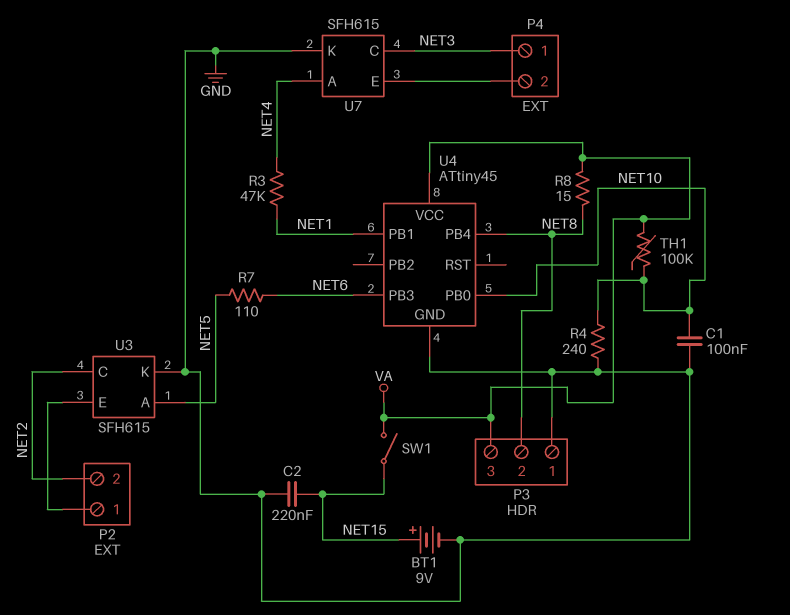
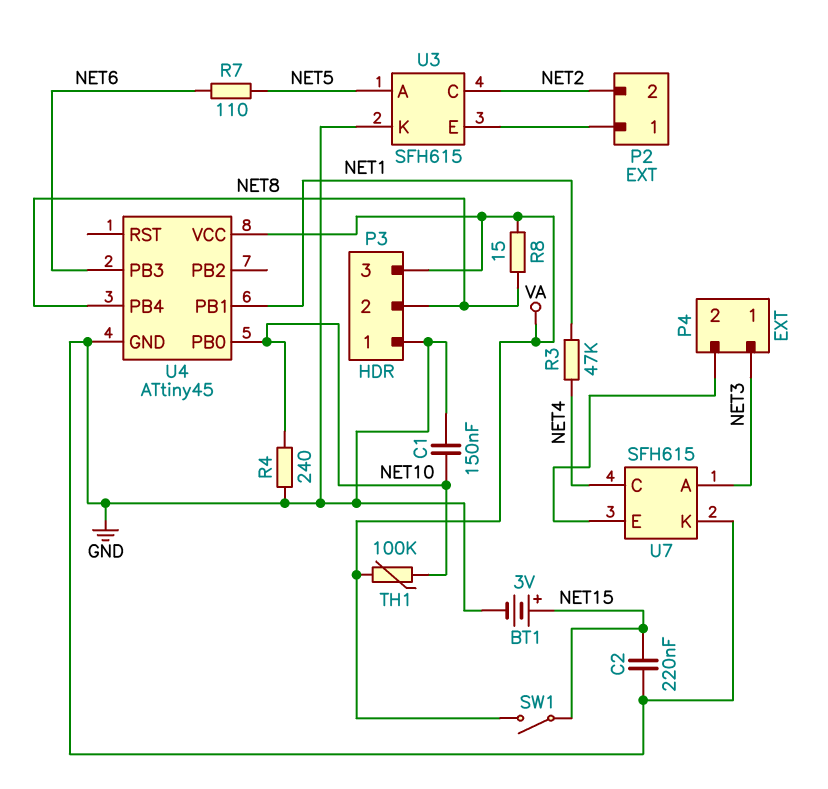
BT1: 9V (plus NET15, minus GND) -> 3V (plus NET15, minus GND)
C1: 100nF (GND, NET10) -> 150nF (GND, NET10)
U7 pin A: NET4 -> NET3
U7 pin C: NET3 -> NET4

